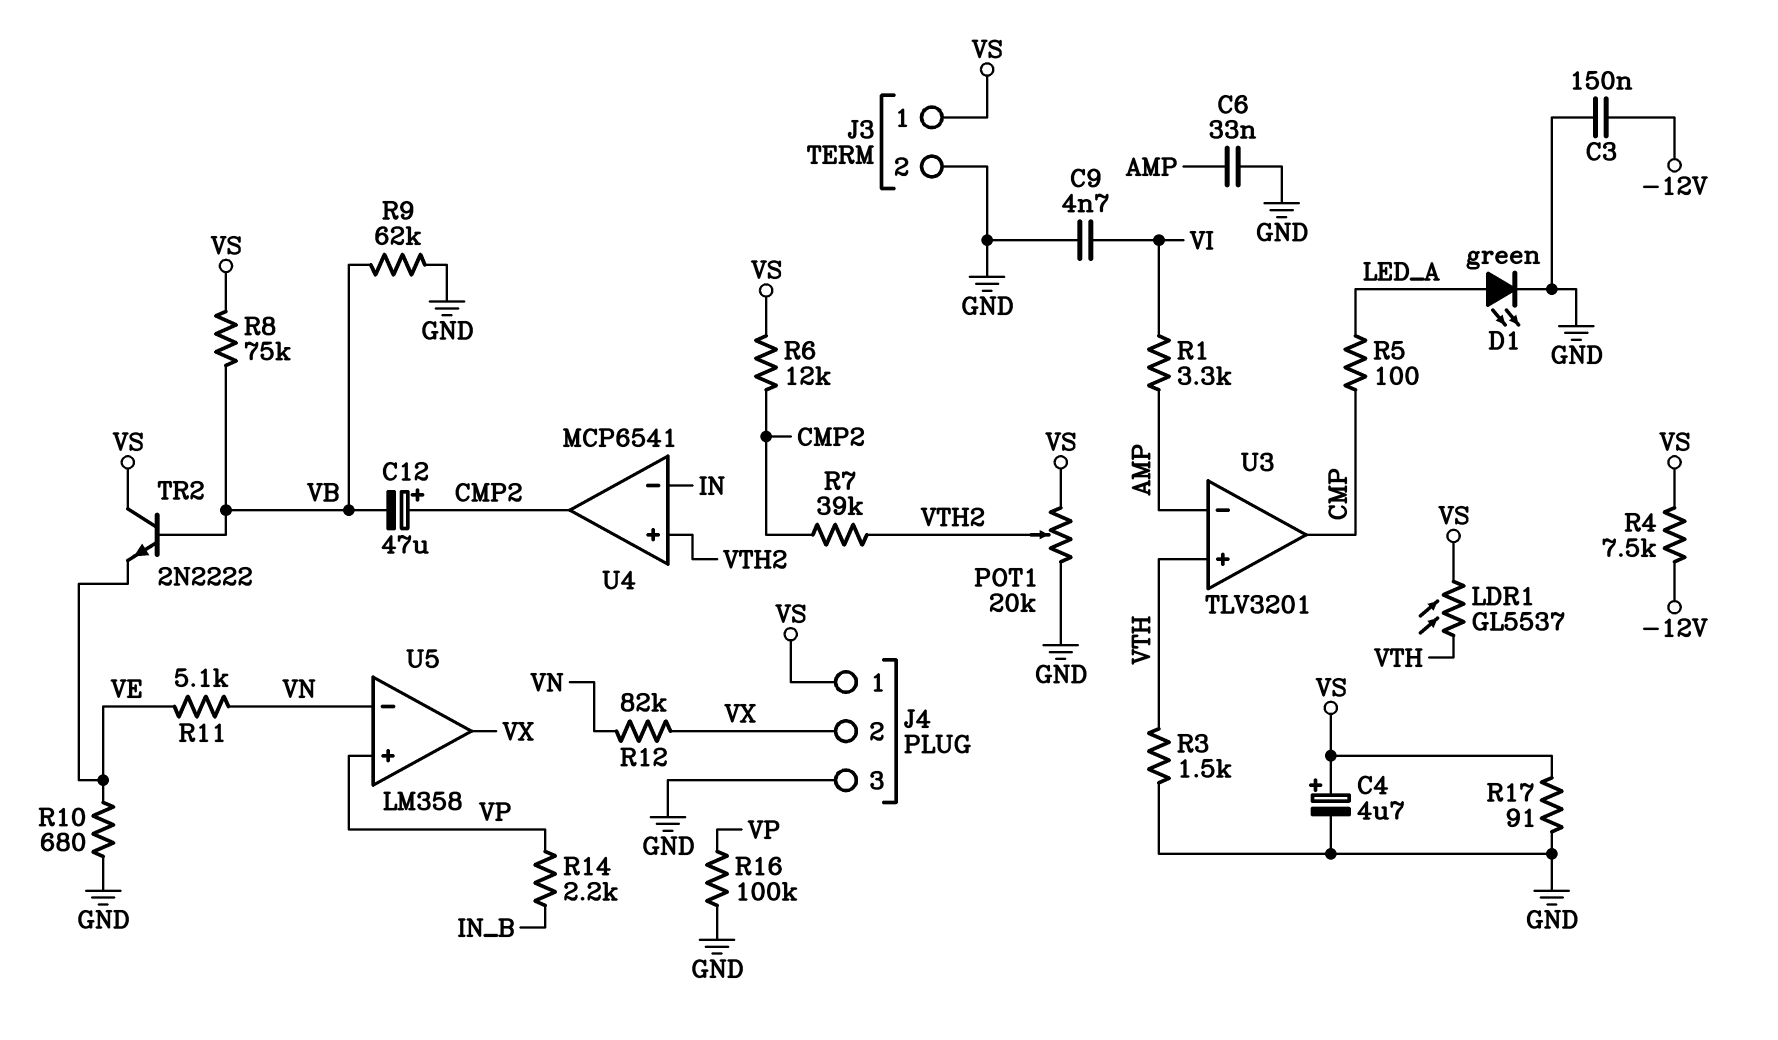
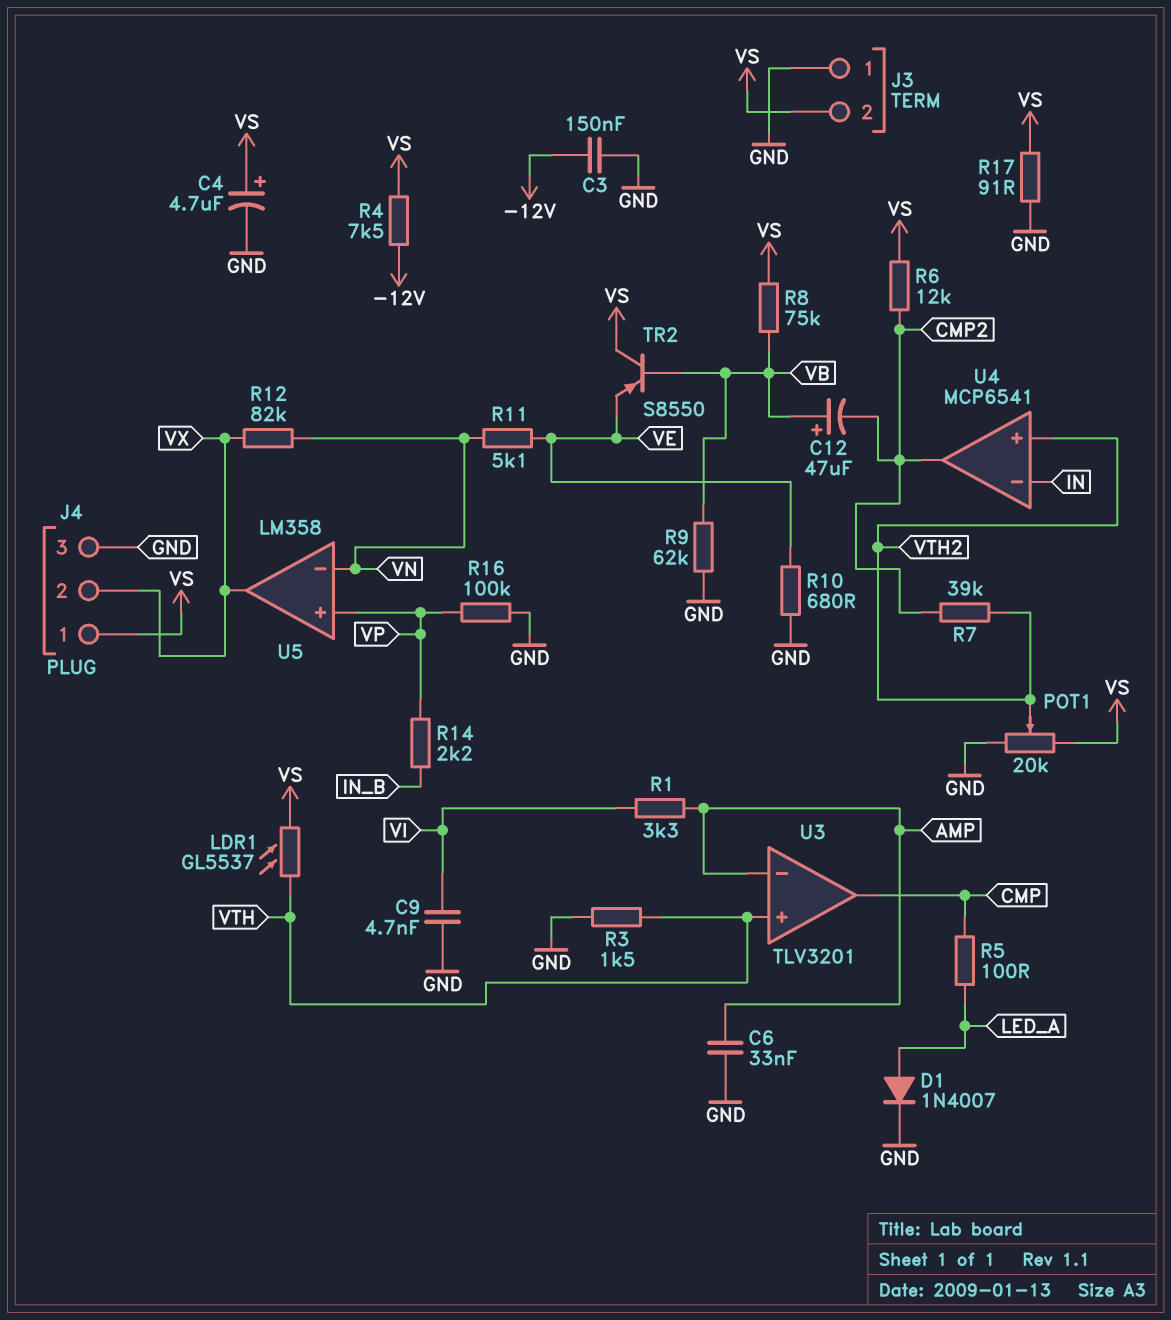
C12: 47uF (plus CMP2, minus VB) -> 47uF (plus VB, minus CMP2)
D1: LED green (A LED_A, K GND) -> diode 1N4007 (A LED_A, K GND)
J3 pin 1: VS -> GND
J3 pin 2: GND -> VS
TR2: NPN 2N2222 (B VB, C VS, E VE) -> PNP S8550 (B VB, C VS, E VE)

